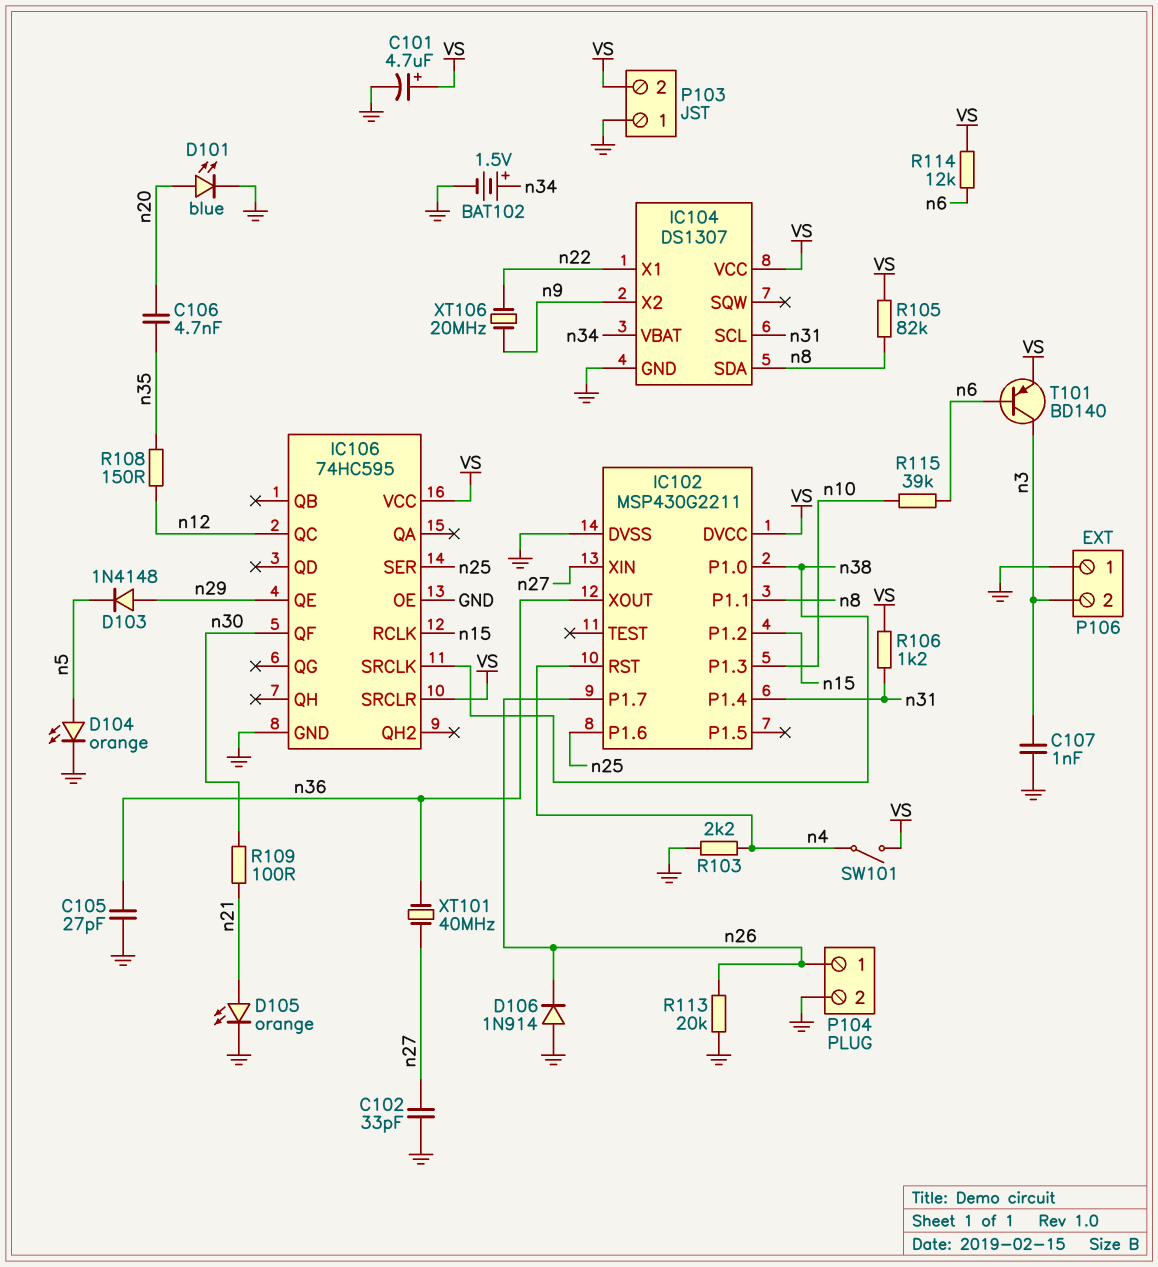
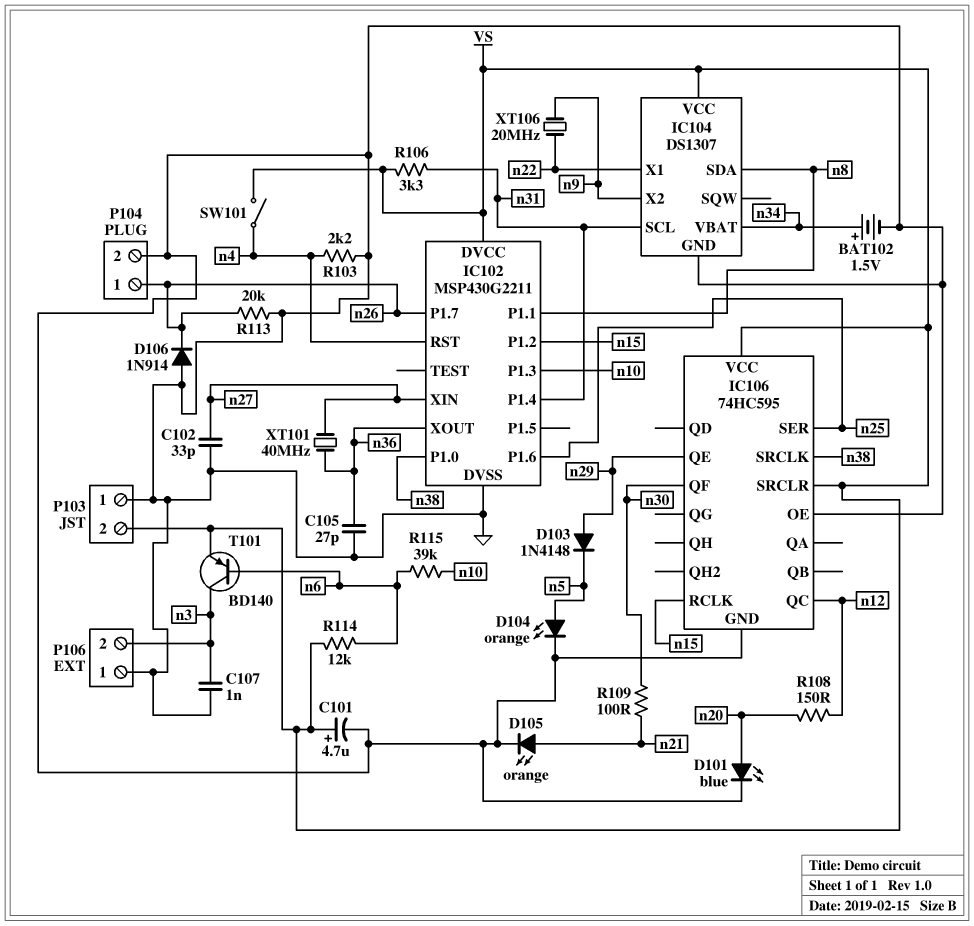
C106: 4.7nF (n20, n35) -> none
R105: 82k (VS, n8) -> none
R106: 1.2k (VS, n31) -> 3.3k (VS, n31)
R108: 150 (n12, n35) -> 150 (n12, n20)

